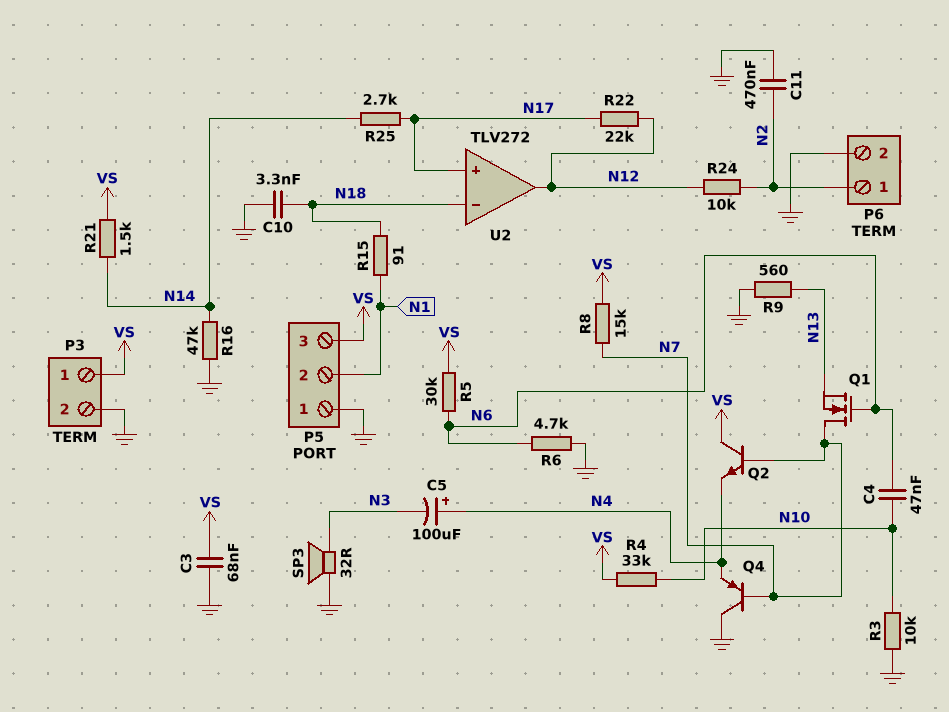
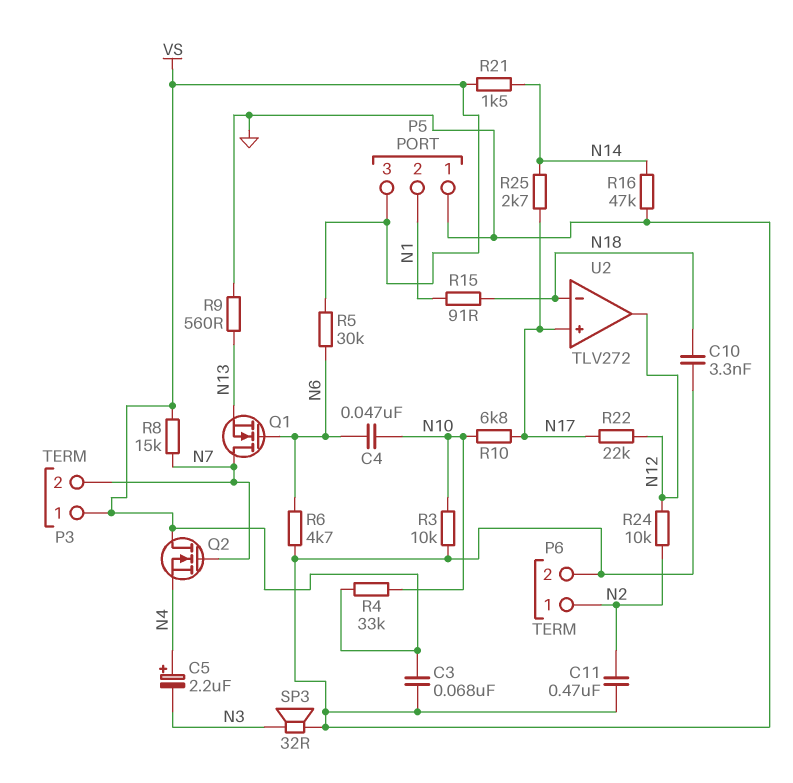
C5: 100uF (plus N4, minus N3) -> 2.2uF (plus N4, minus N3)
P3 pin 2: GND -> N7
Q2: NPN (B N7, C VS, E N4) -> NMOS (G N7, D VS, S N4)
Q4: PNP (B N7, C GND, E N4) -> none
R10: none -> 6.8k (N10, N17)

